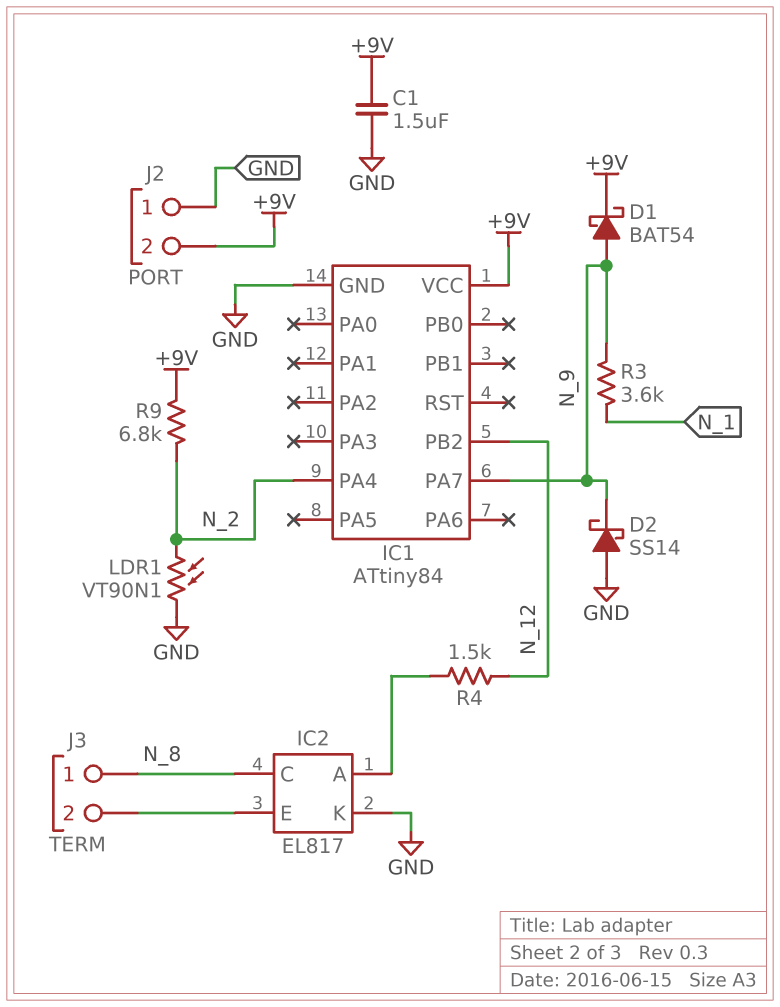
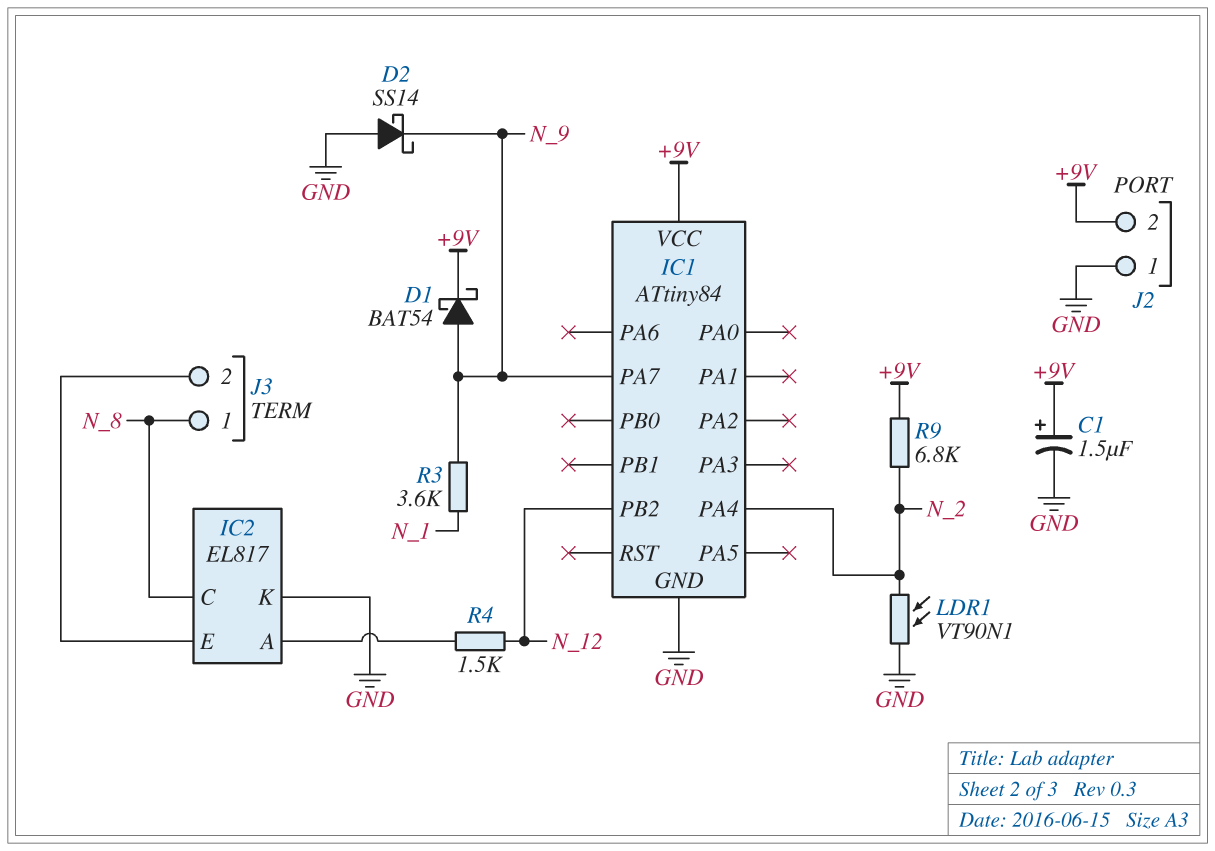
C1: 1.5uF (+9V, GND) -> 1.5uF (plus +9V, minus GND)

